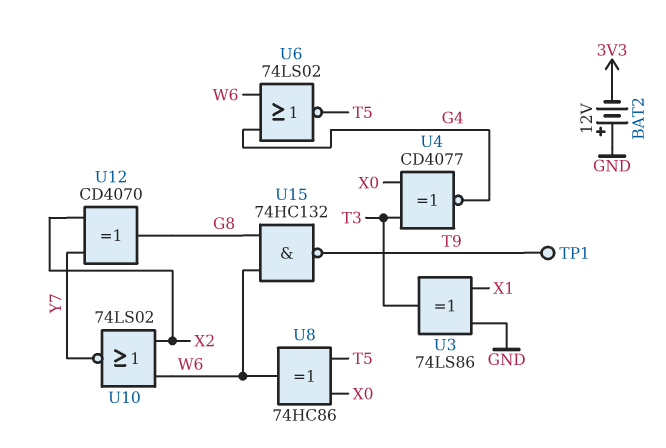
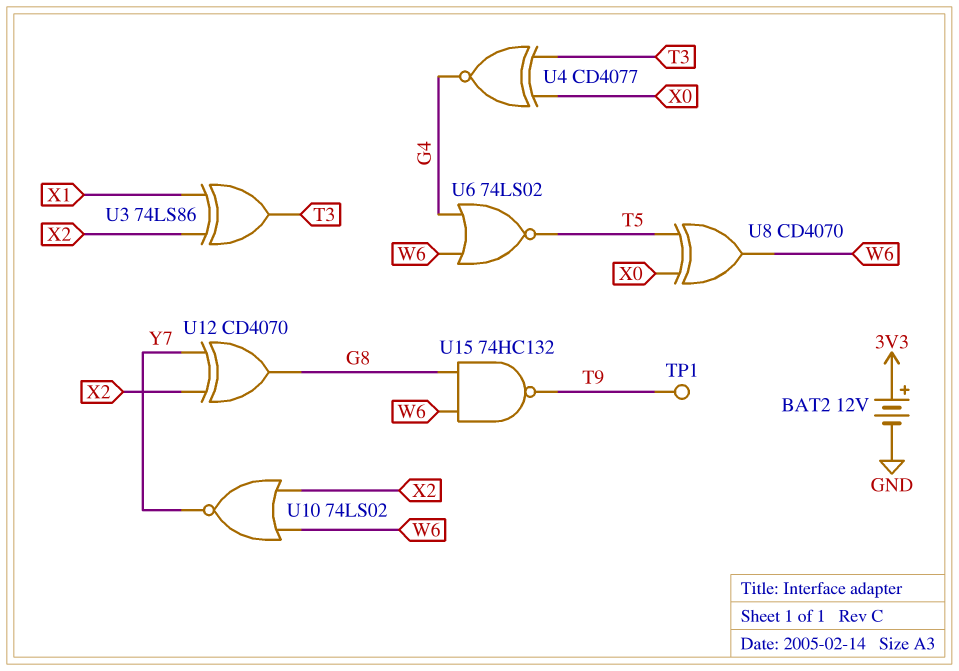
BAT2: 12V (plus GND, minus 3V3) -> 12V (plus 3V3, minus GND)
U3: XOR 74LS86 (in GND, in X1, out T3) -> XOR 74LS86 (in X1, in X2, out T3)
U8: XOR 74HC86 (in T5, in X0, out W6) -> XOR CD4070 (in T5, in X0, out W6)

